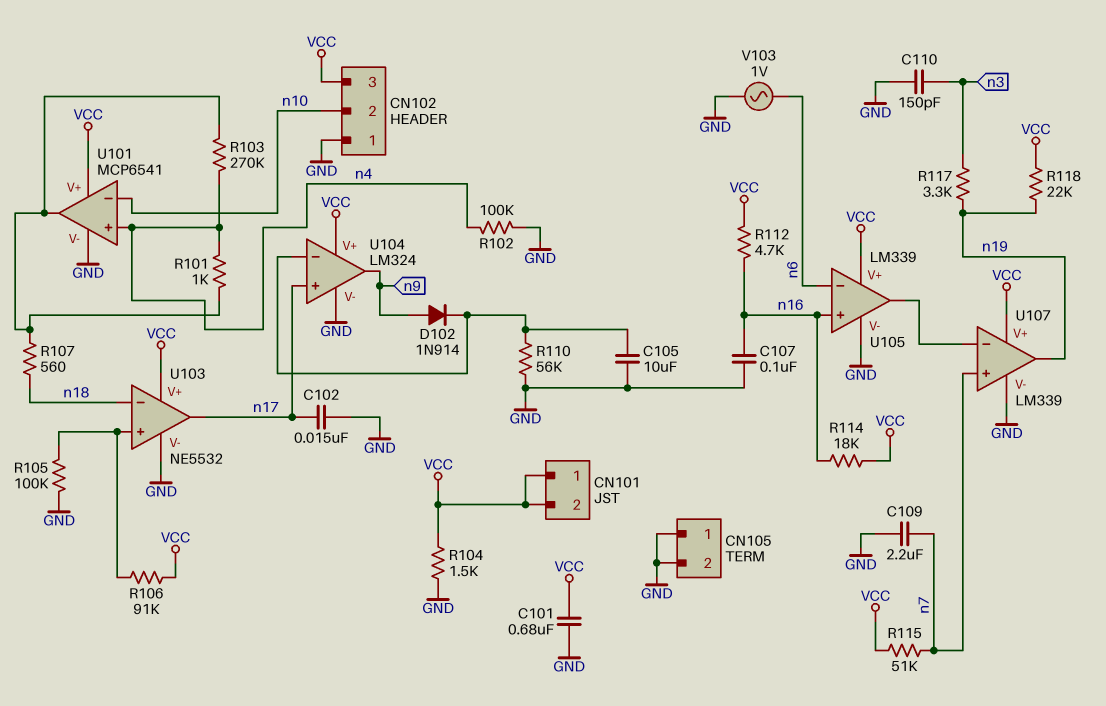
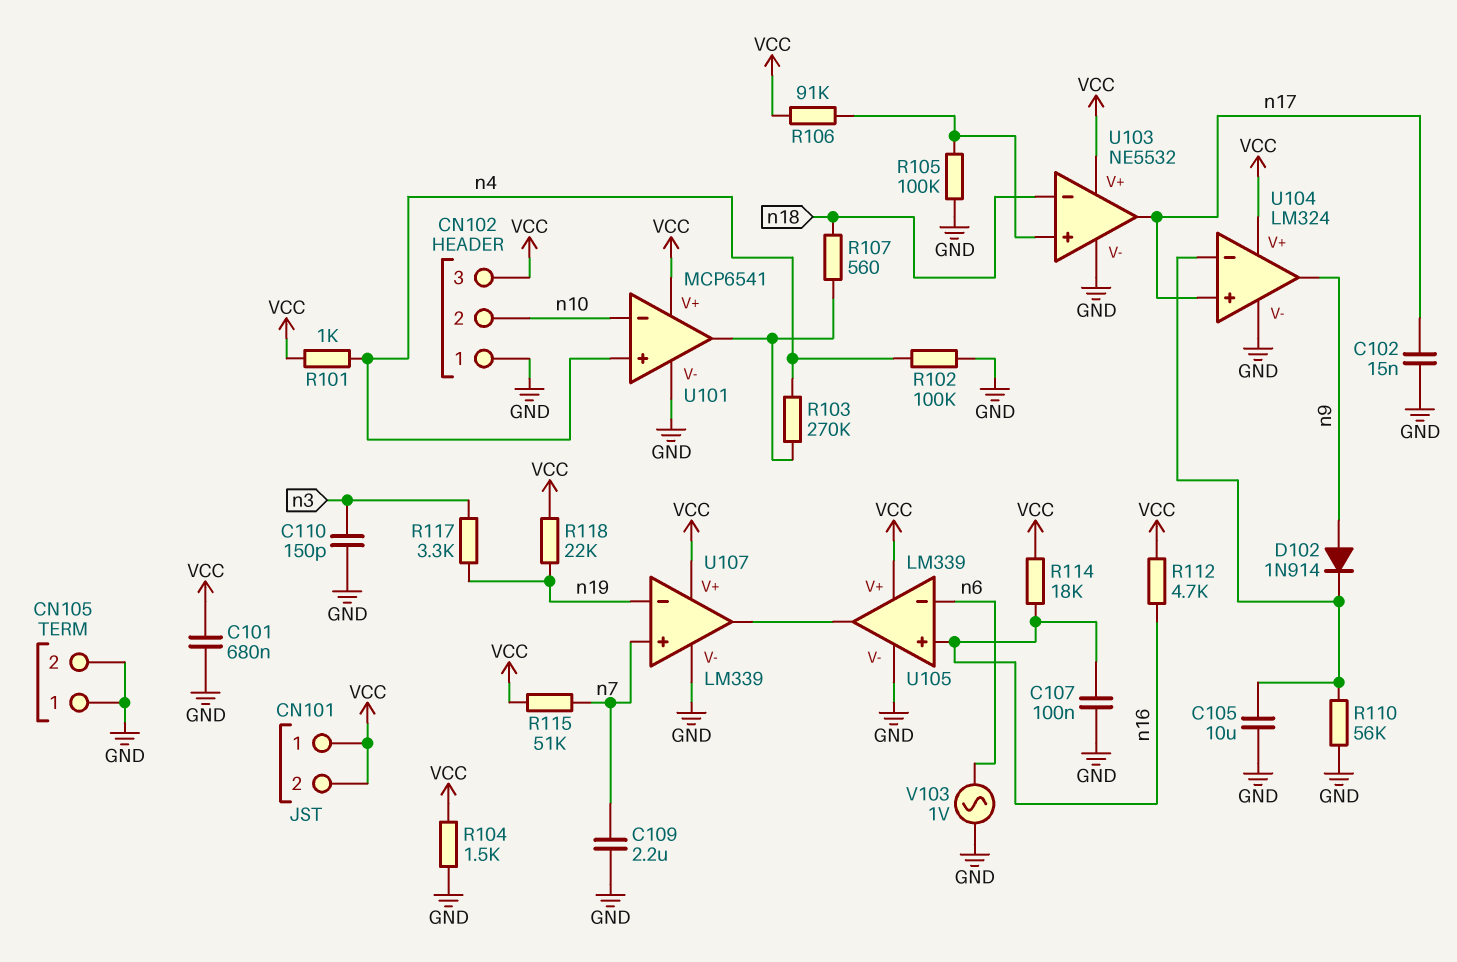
R101: 1k (U101/out, n4) -> 1k (VCC, n4)
U107 pin in-: U105/out -> n19
U107 pin out: n19 -> U105/out

